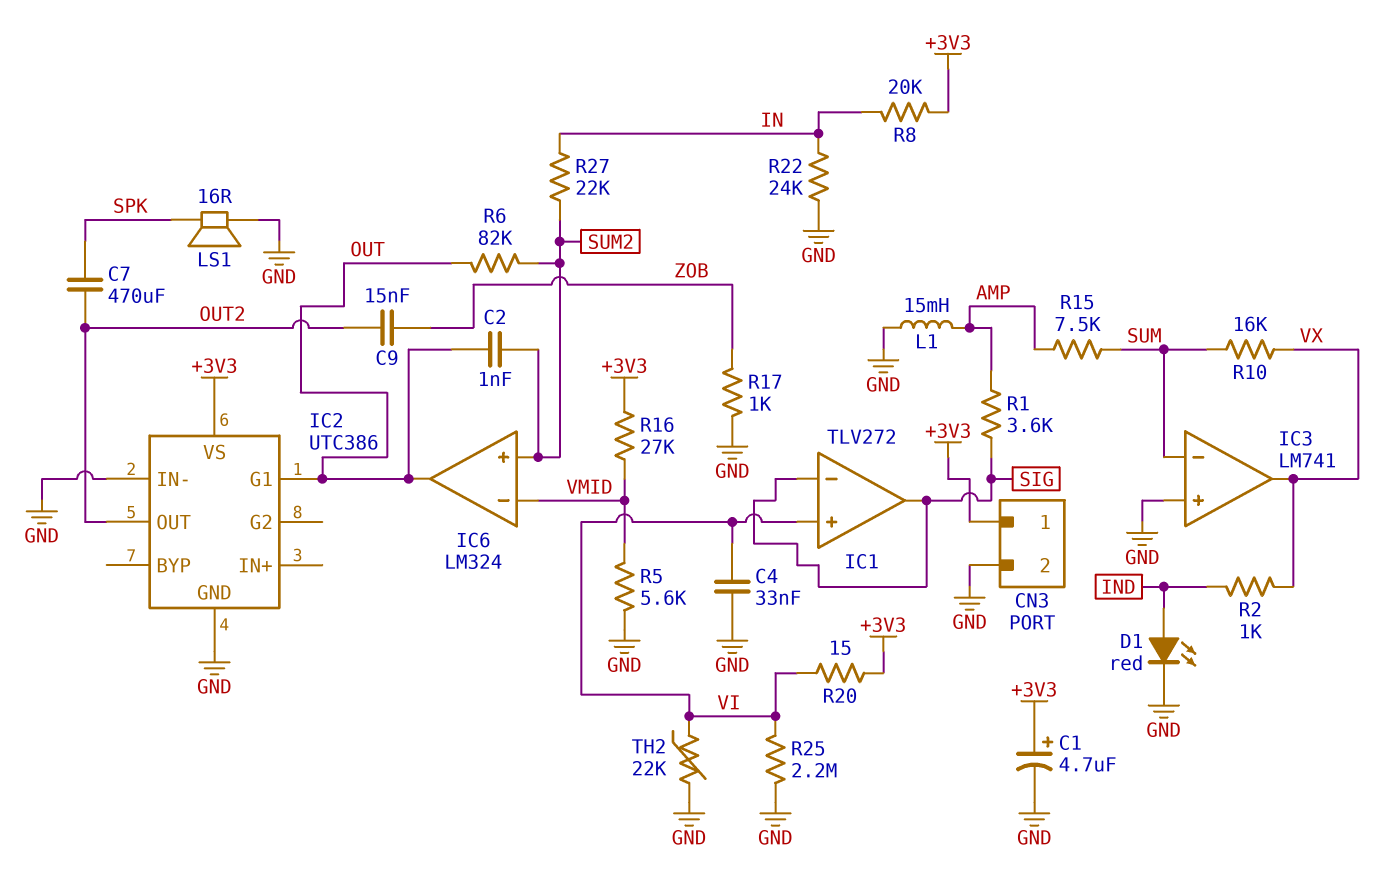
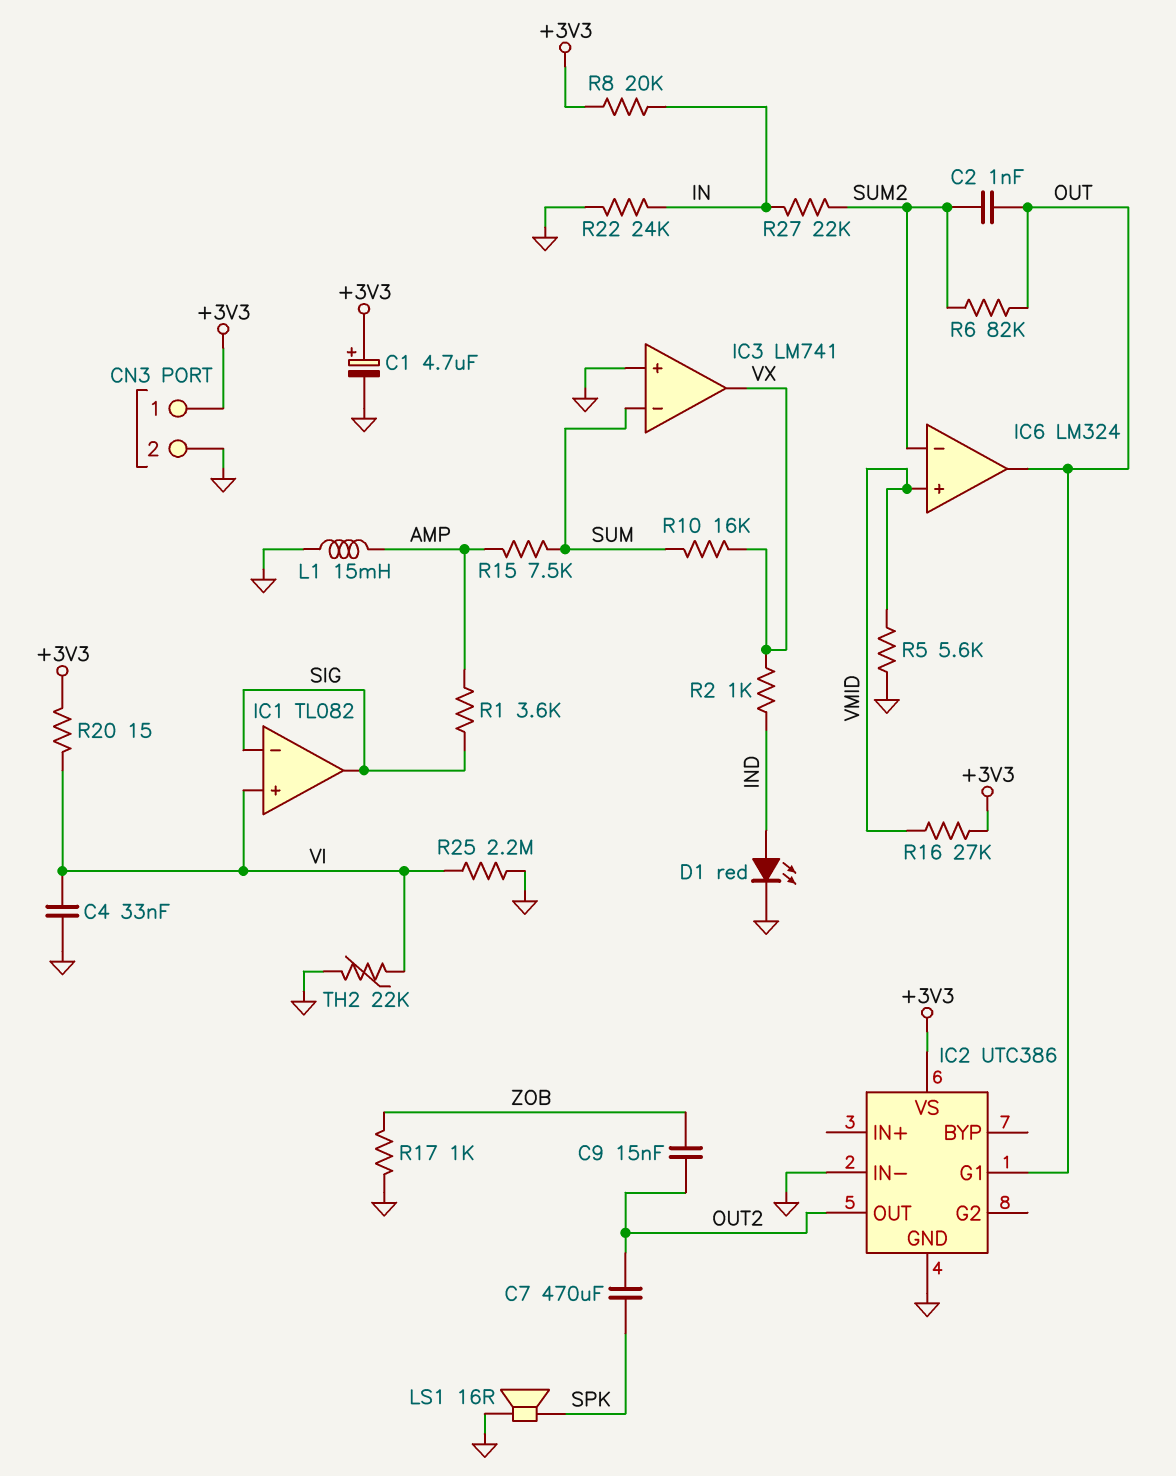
IC1: TLV272 -> TL082
IC6 pin in+: SUM2 -> VMID
IC6 pin in-: VMID -> SUM2

